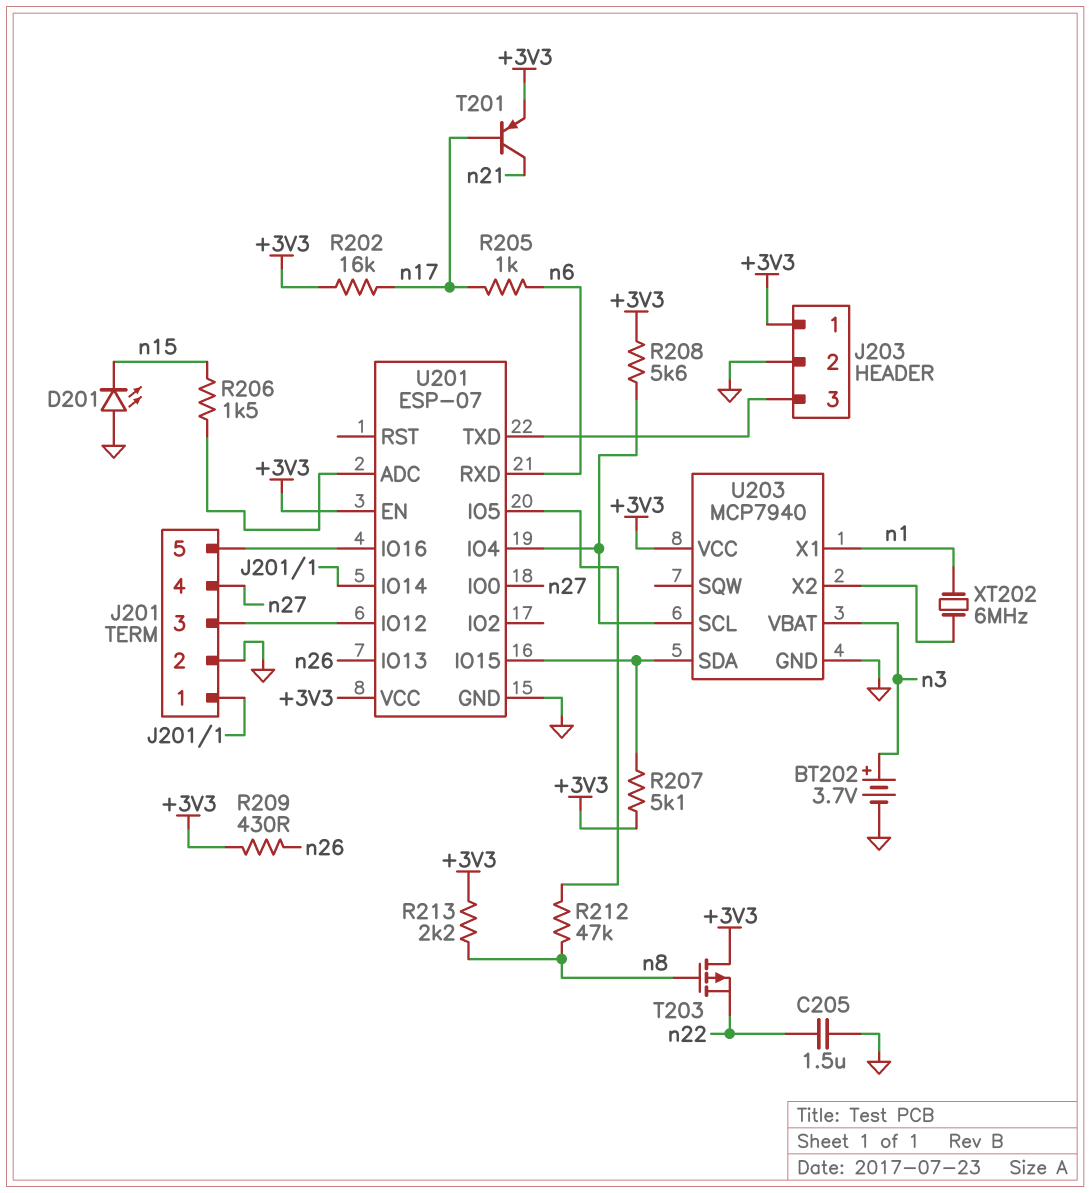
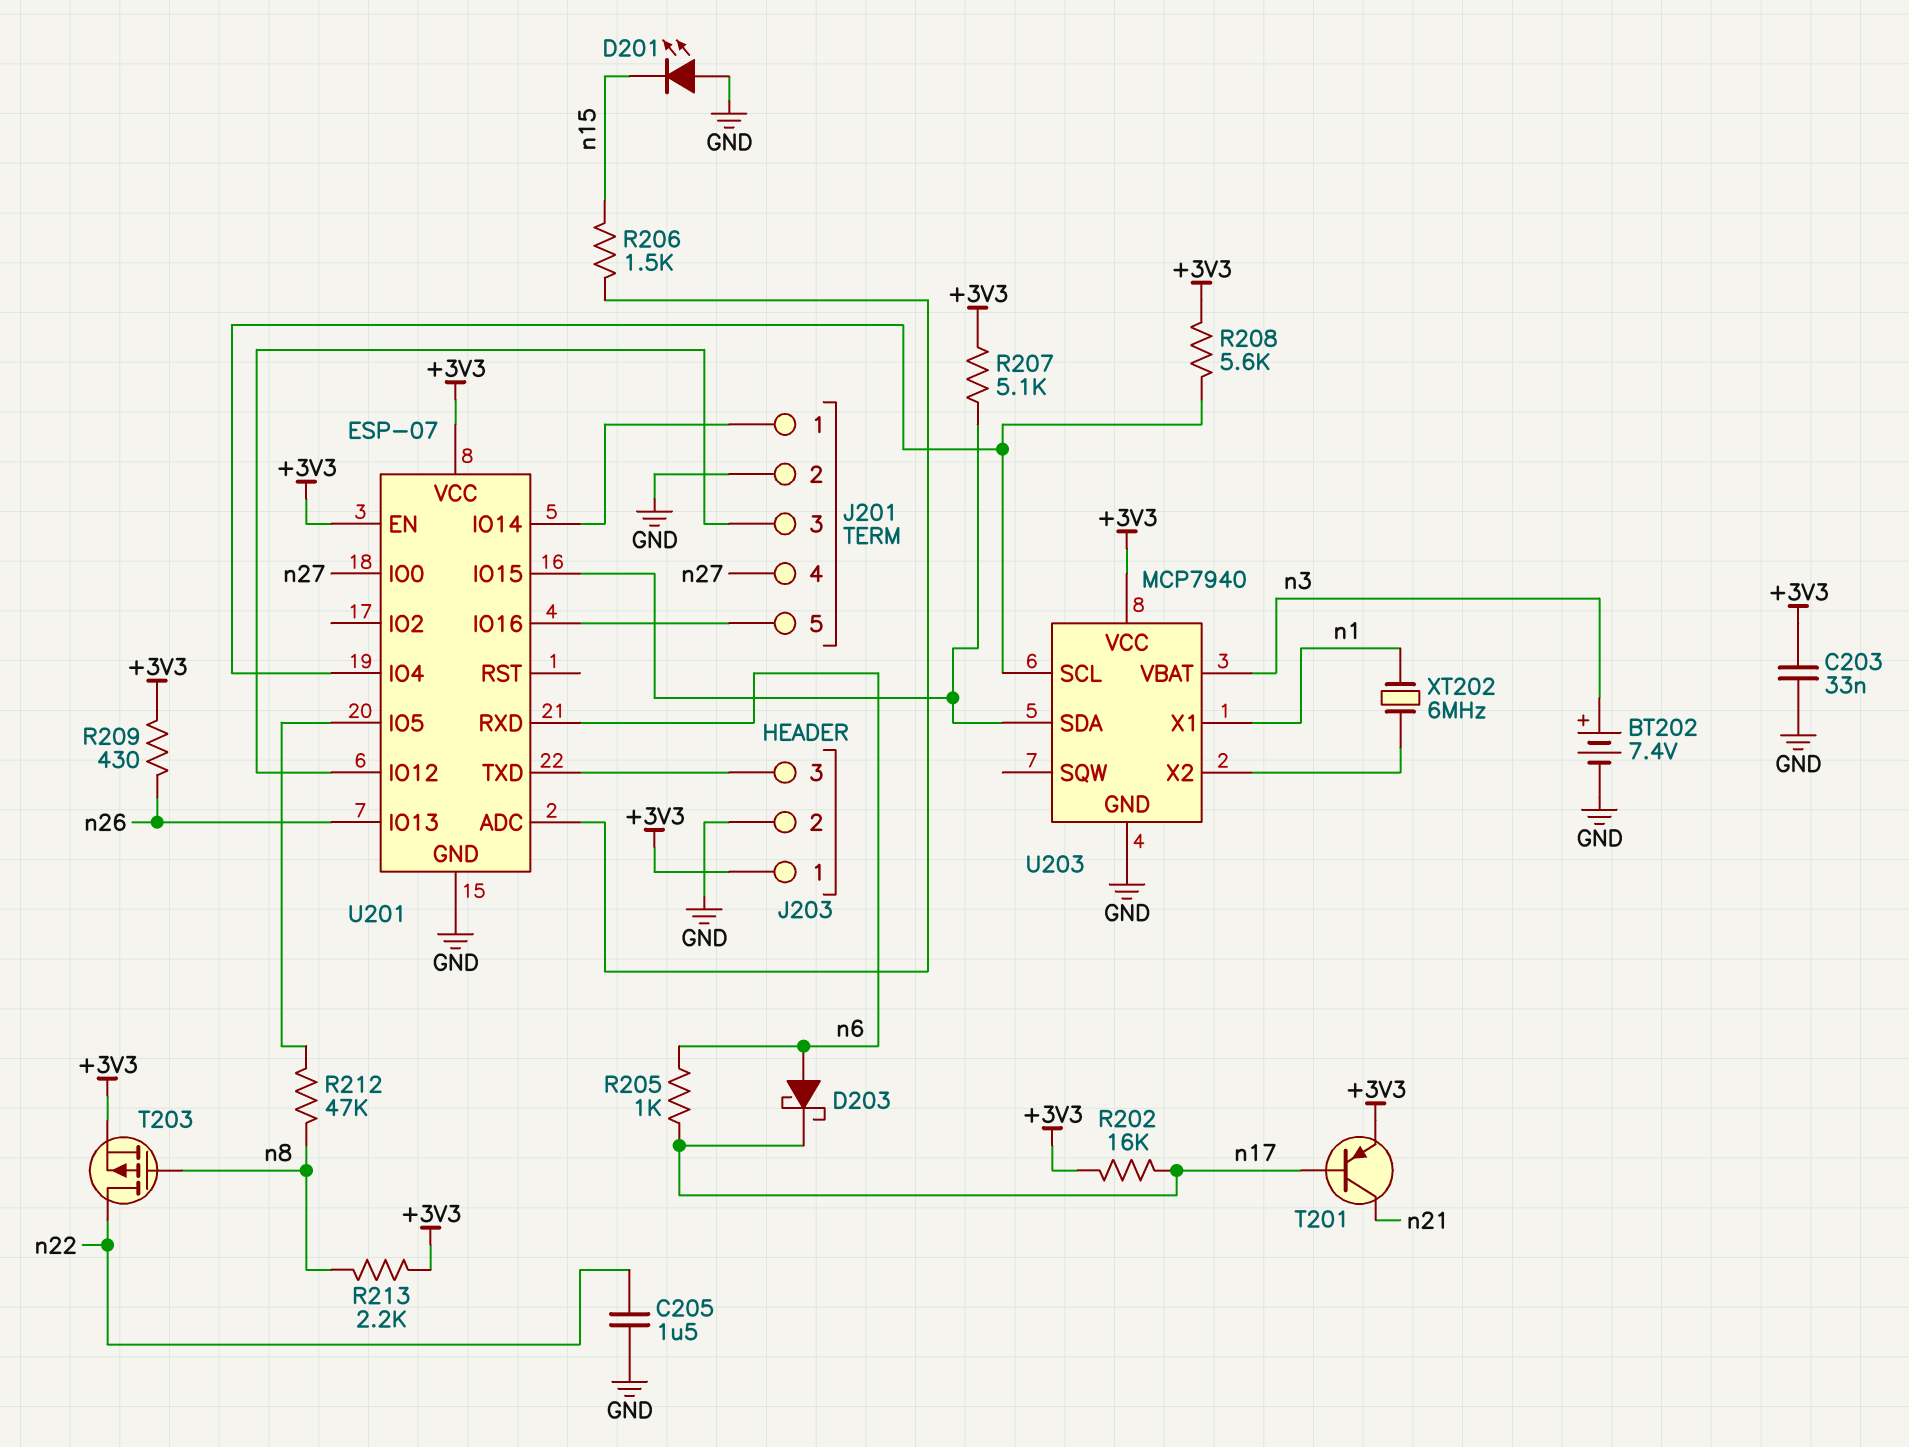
BT202: 3.7V (plus n3, minus GND) -> 7.4V (plus n3, minus GND)
C203: none -> 33nF (+3V3, GND)
D203: none -> schottky (A n6, K n17)
T203: PMOS (G n8, D +3V3, S n22) -> PMOS (G n8, D n22, S +3V3)

